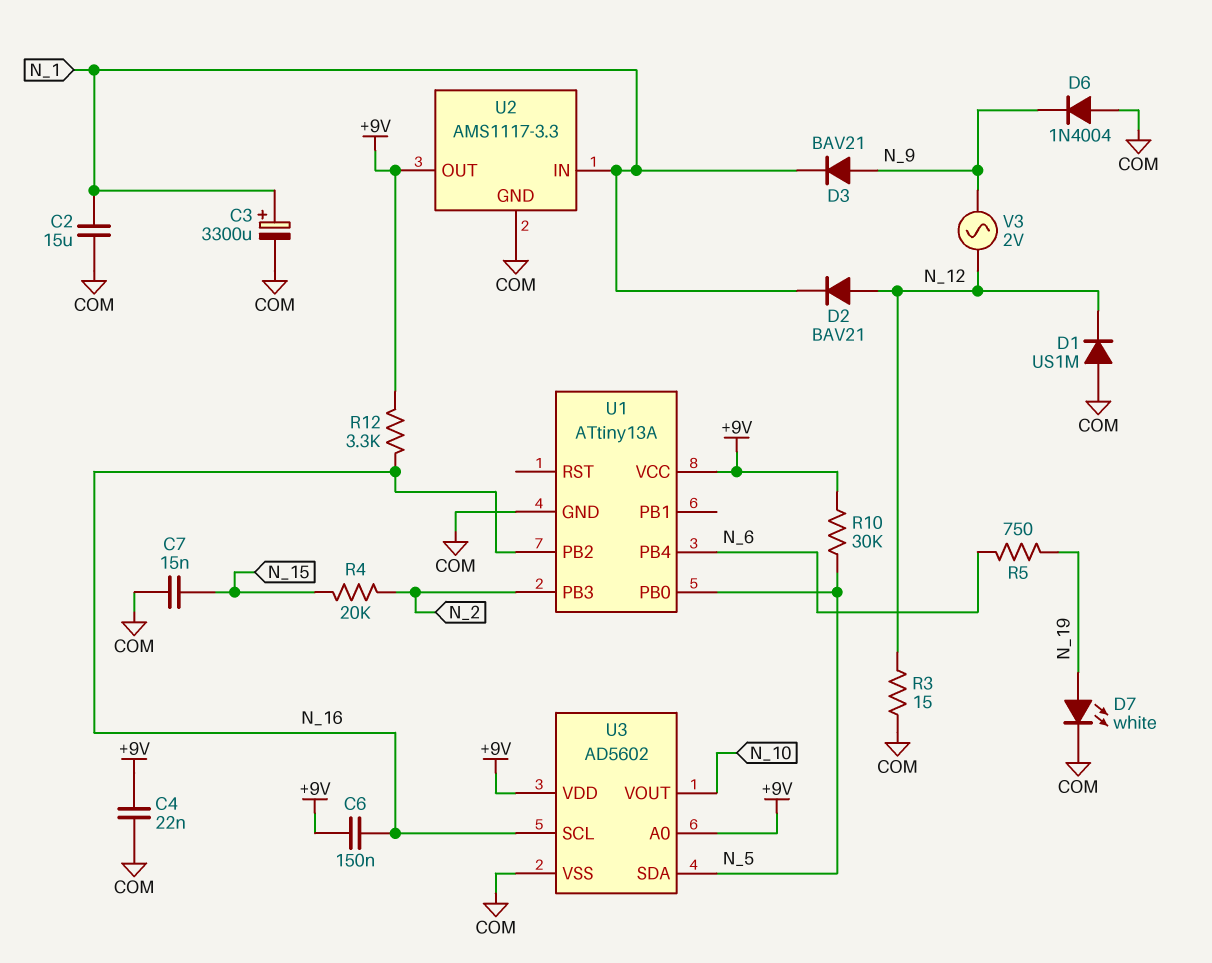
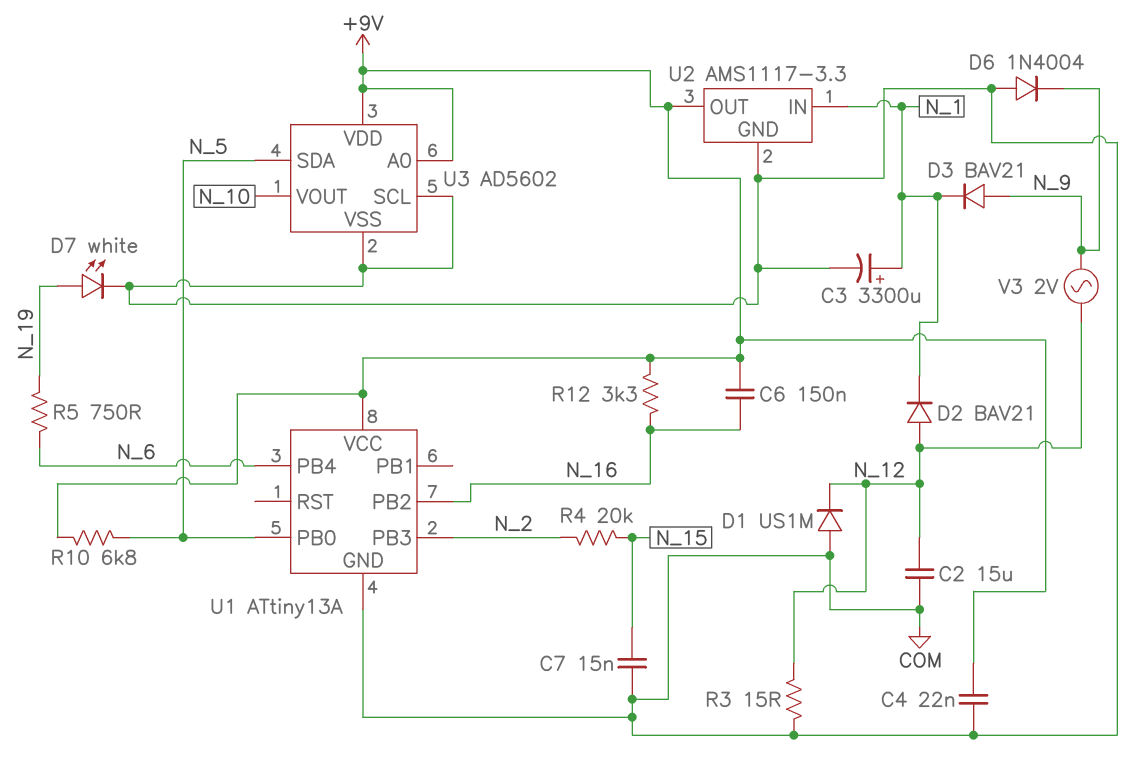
C2: 15uF (COM, N_1) -> 15uF (COM, N_12)
R10: 30k (+9V, N_5) -> 6.8k (+9V, N_5)
U3 pin SCL: N_16 -> COM

